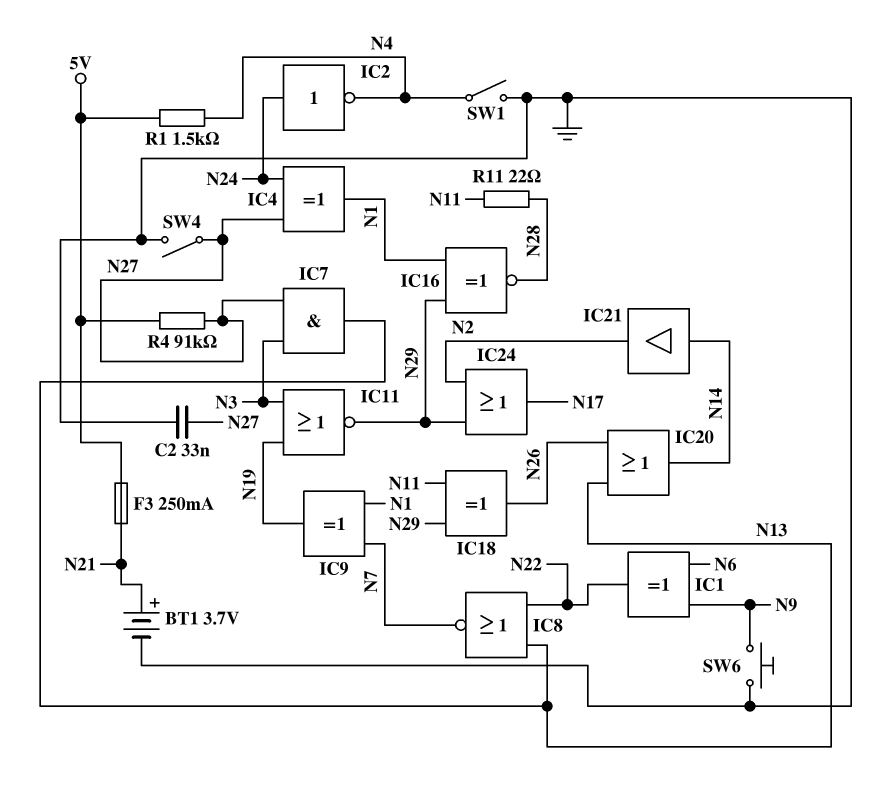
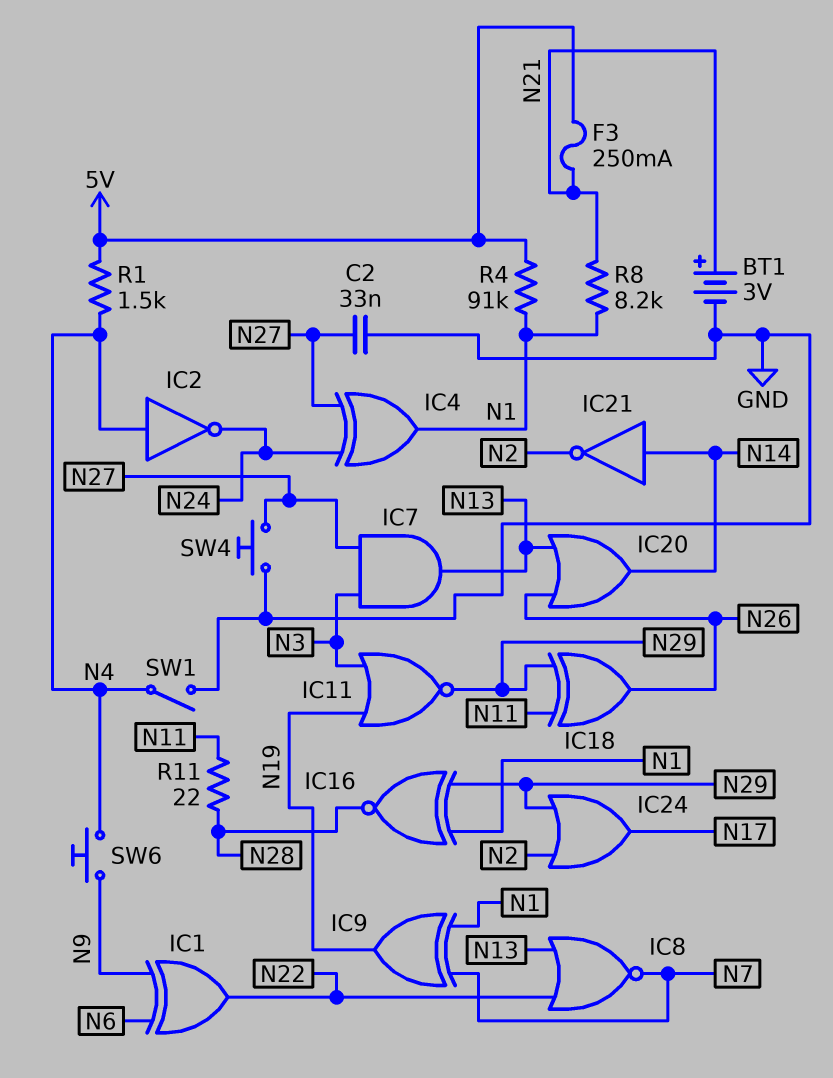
BT1: 3.7V (plus N21, minus GND) -> 3V (plus N21, minus GND)
IC2: NOT (in N24, out N4) -> NOT (in N4, out N24)
IC21: buffer (in N14, out N2) -> NOT (in N14, out N2)
R4: 91k (5V, N27) -> 91k (5V, N1)
R8: none -> 8.2k (N1, N21)
SW4: switch (GND, N27) -> button (GND, N27)
SW6: button (GND, N9) -> button (N4, N9)

